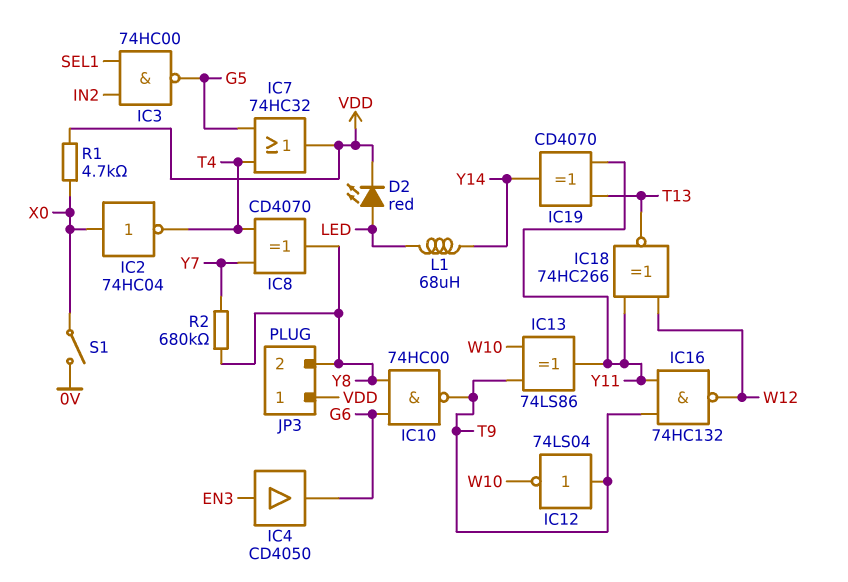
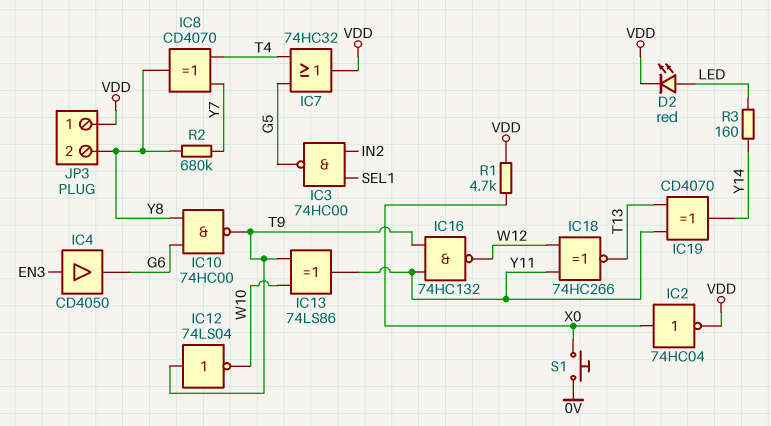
IC2: NOT 74HC04 (in X0, out T4) -> NOT 74HC04 (in X0, out VDD)
L1: 68uH (LED, Y14) -> none
R3: none -> 160 (LED, Y14)
S1: switch (0V, X0) -> button (0V, X0)

